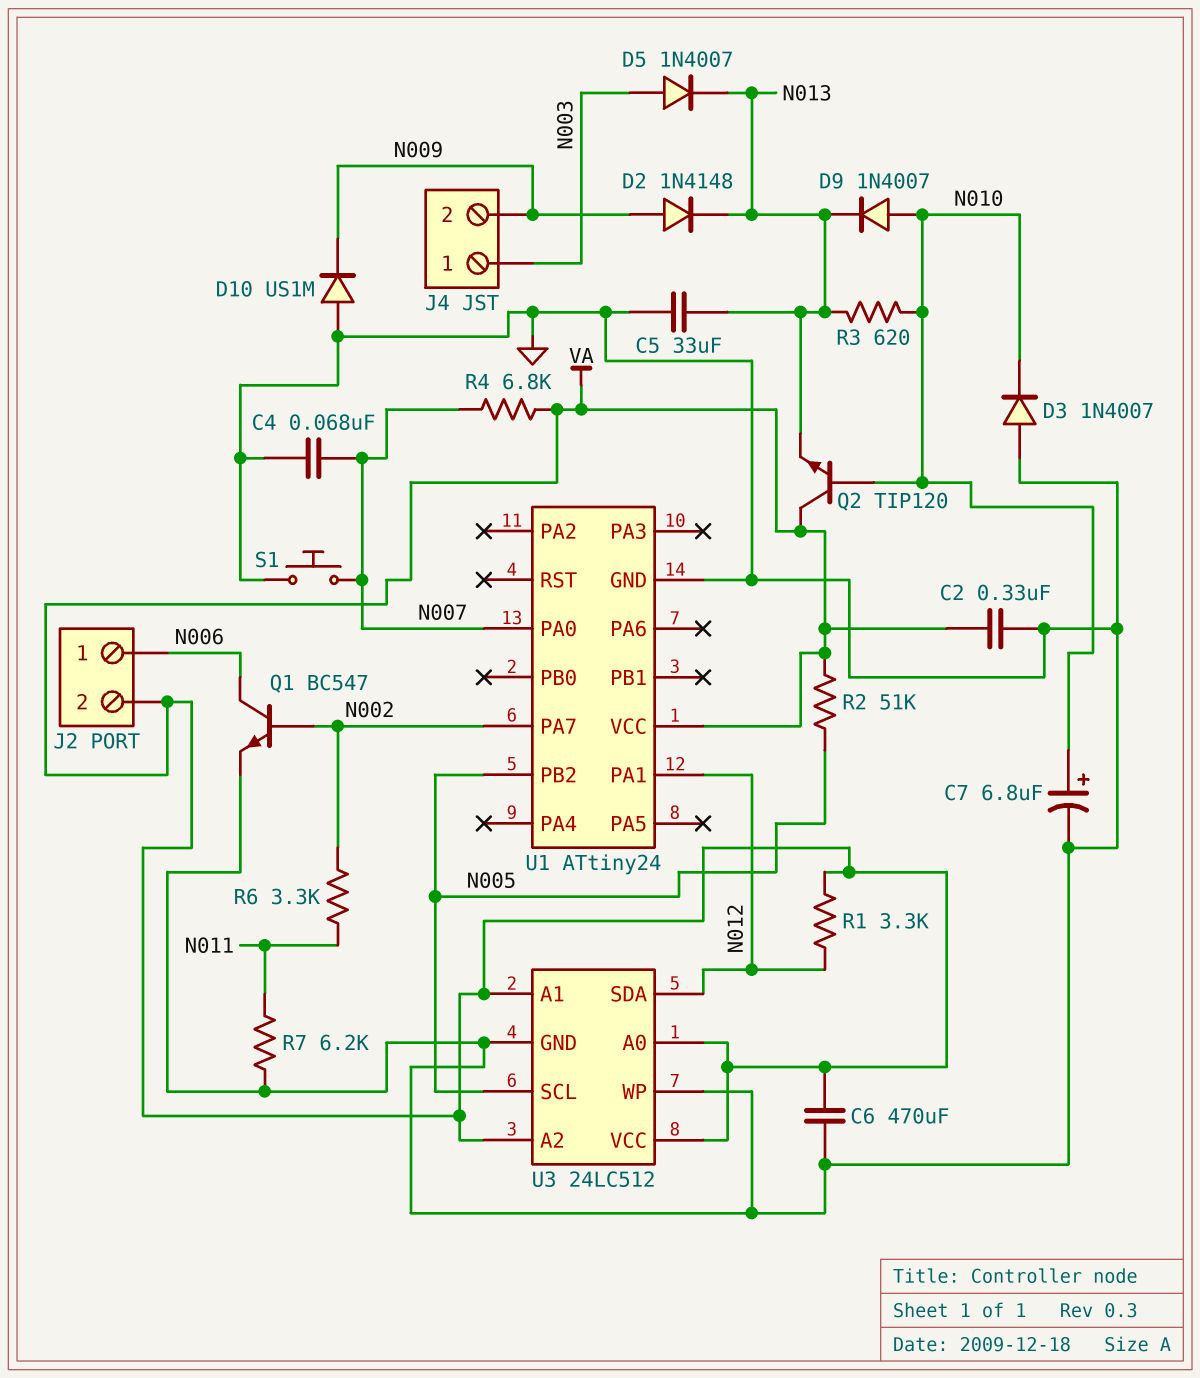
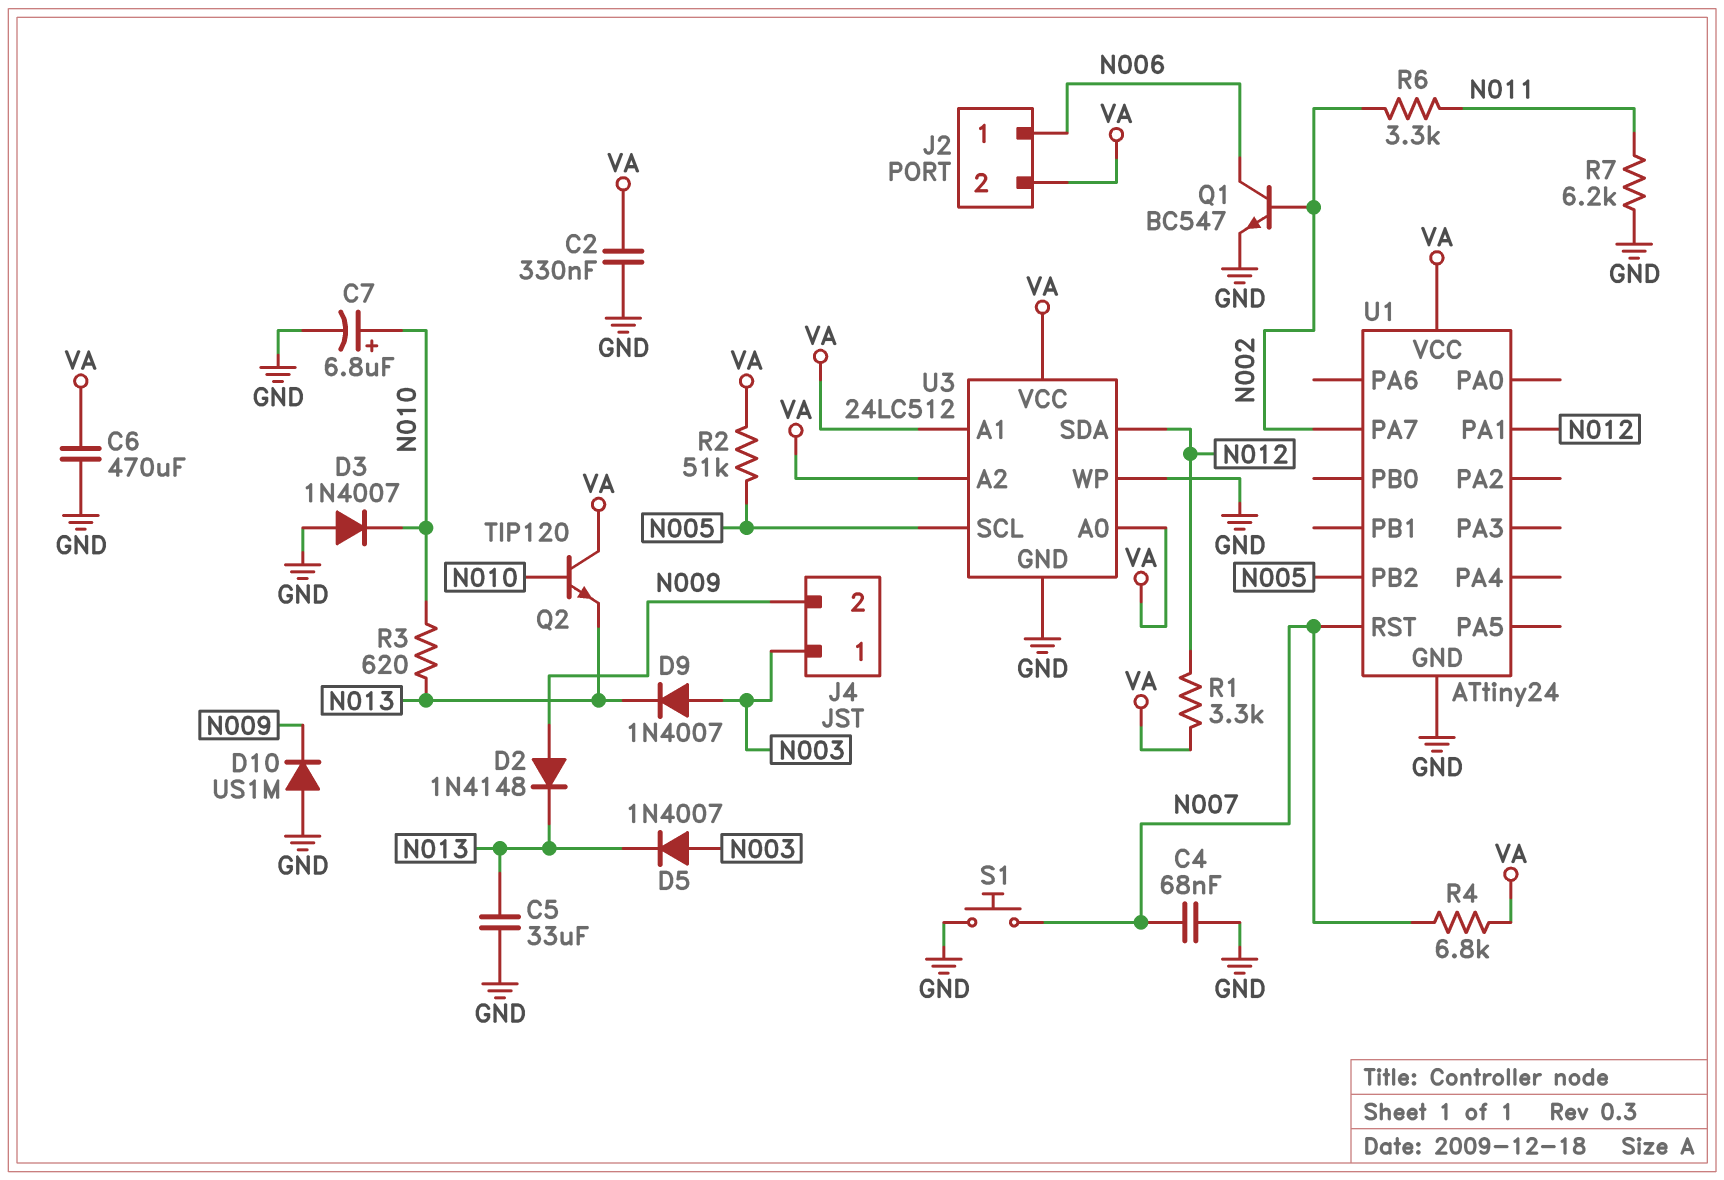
D9: diode 1N4007 (A N010, K N013) -> diode 1N4007 (A N003, K N013)
U1 pin PA0: N007 -> none
U1 pin RST: none -> N007

